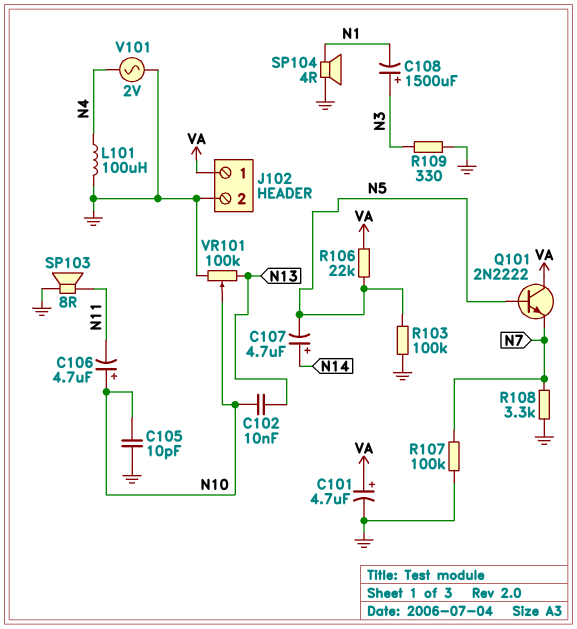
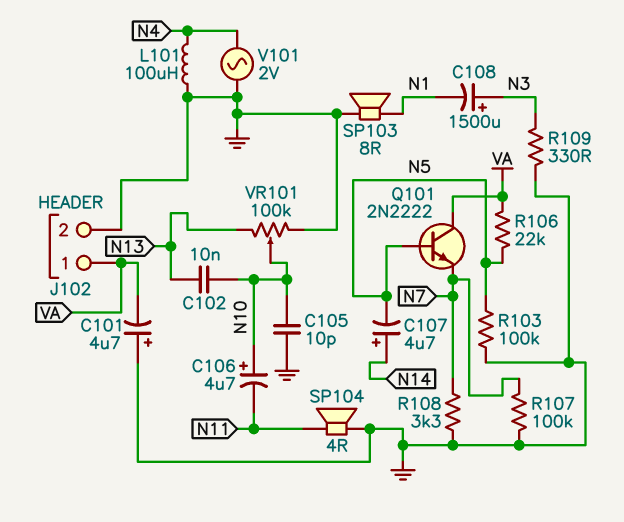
C101: 4.7uF (plus VA, minus GND) -> 4.7uF (plus GND, minus VA)
SP103: speaker 8R (GND, N11) -> speaker 8R (GND, N1)
SP104: speaker 4R (GND, N1) -> speaker 4R (GND, N11)

